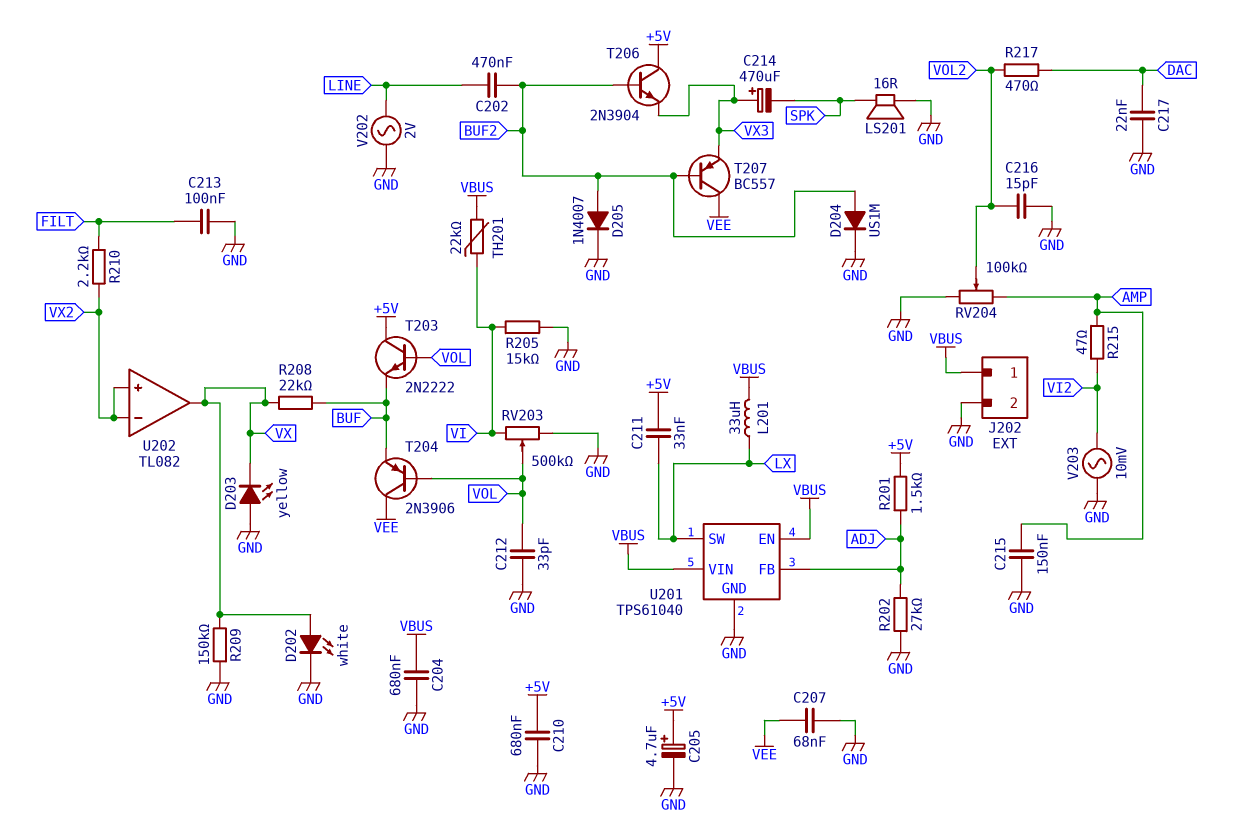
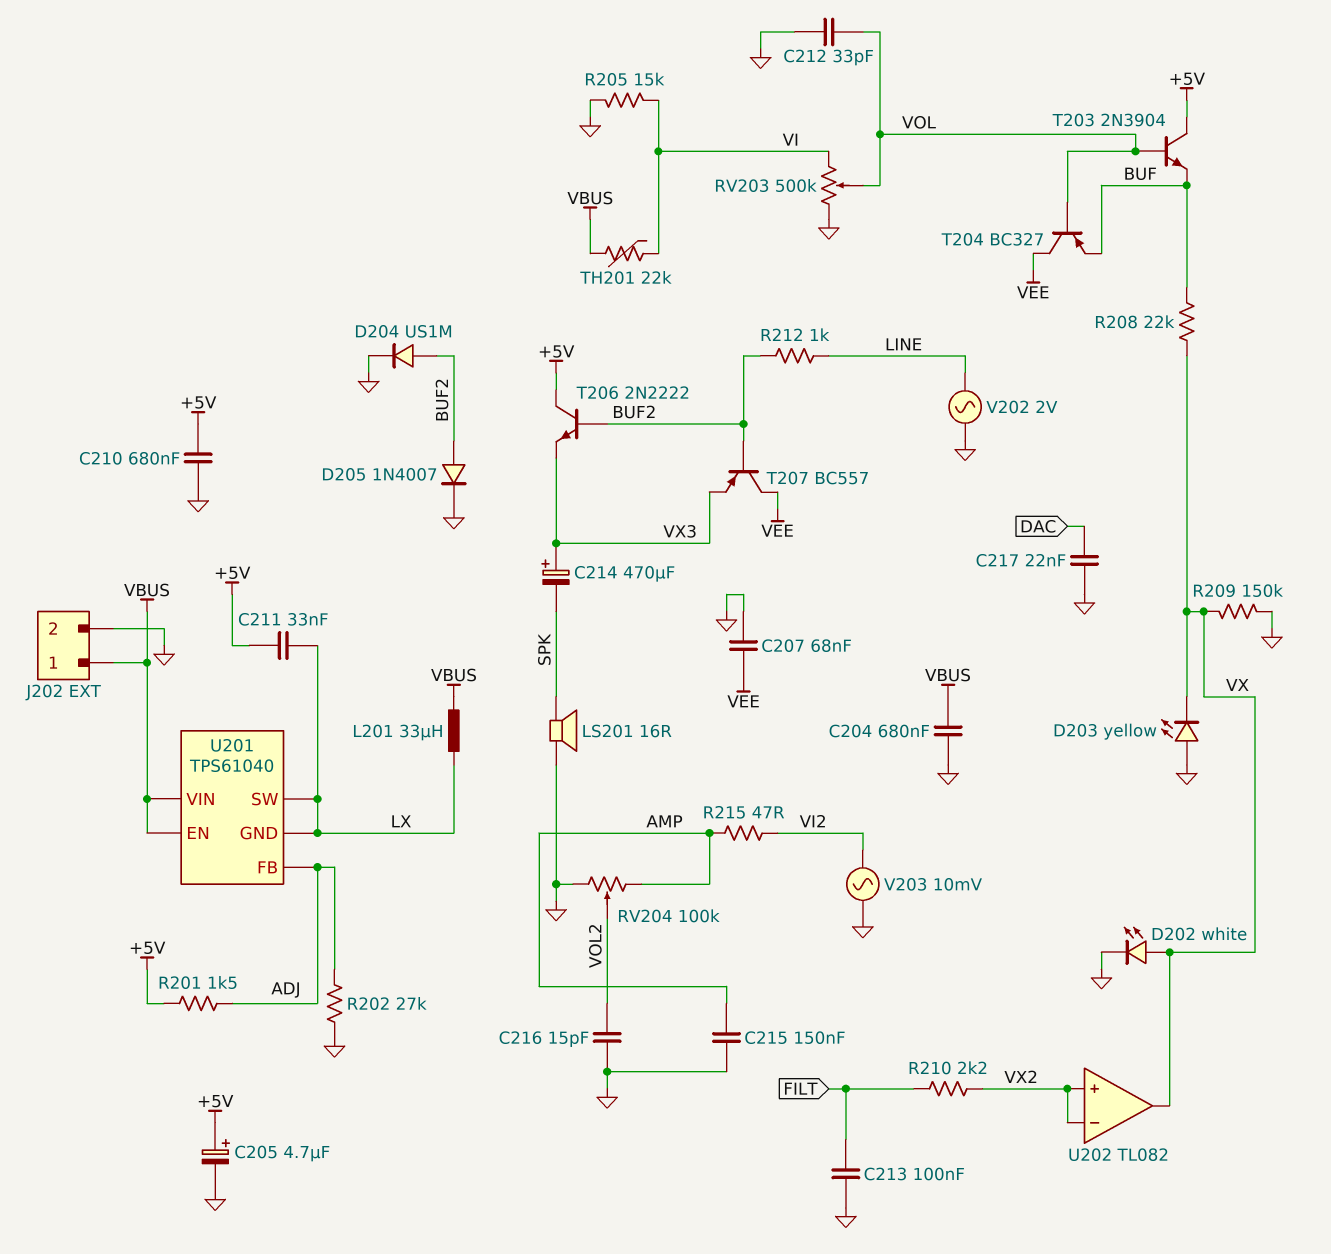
C202: 470nF (BUF2, LINE) -> none
R212: none -> 1k (BUF2, LINE)
R217: 470 (DAC, VOL2) -> none
T203: NPN 2N2222 (B VOL, C +5V, E BUF) -> NPN 2N3904 (B VOL, C +5V, E BUF)
T204: PNP 2N3906 (B VOL, C VEE, E BUF) -> PNP BC327 (B VOL, C VEE, E BUF)
T206: NPN 2N3904 (B BUF2, C +5V, E VX3) -> NPN 2N2222 (B BUF2, C +5V, E VX3)
U201 pin GND: GND -> LX

